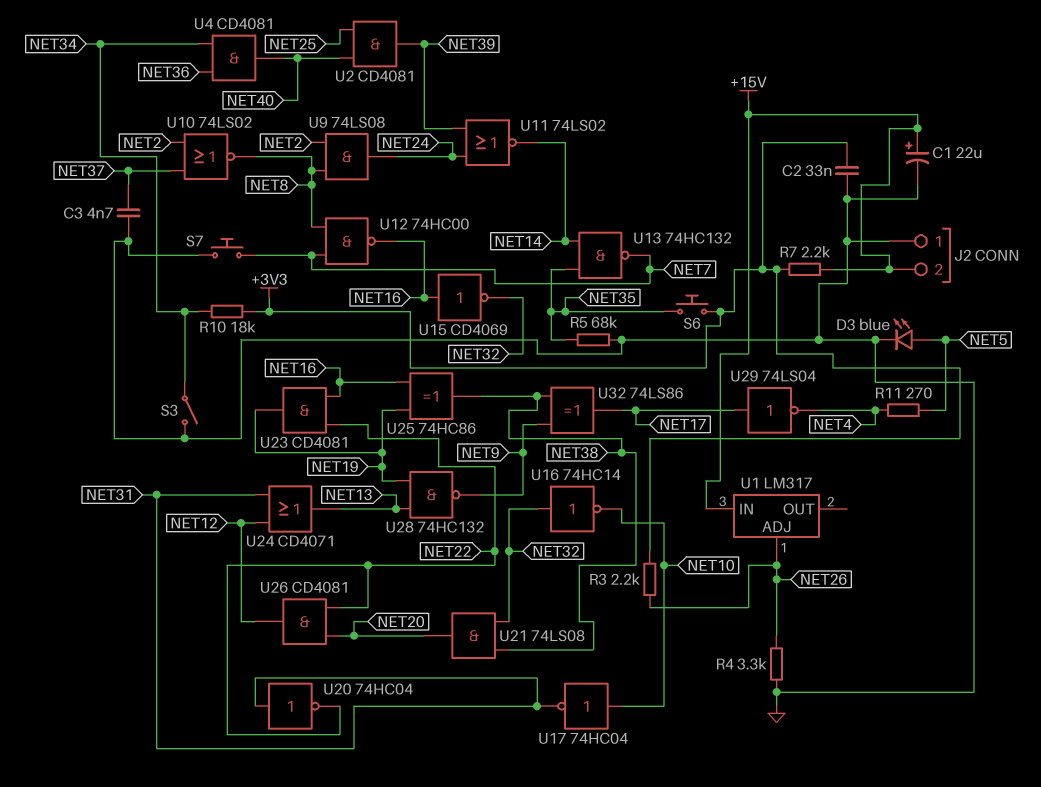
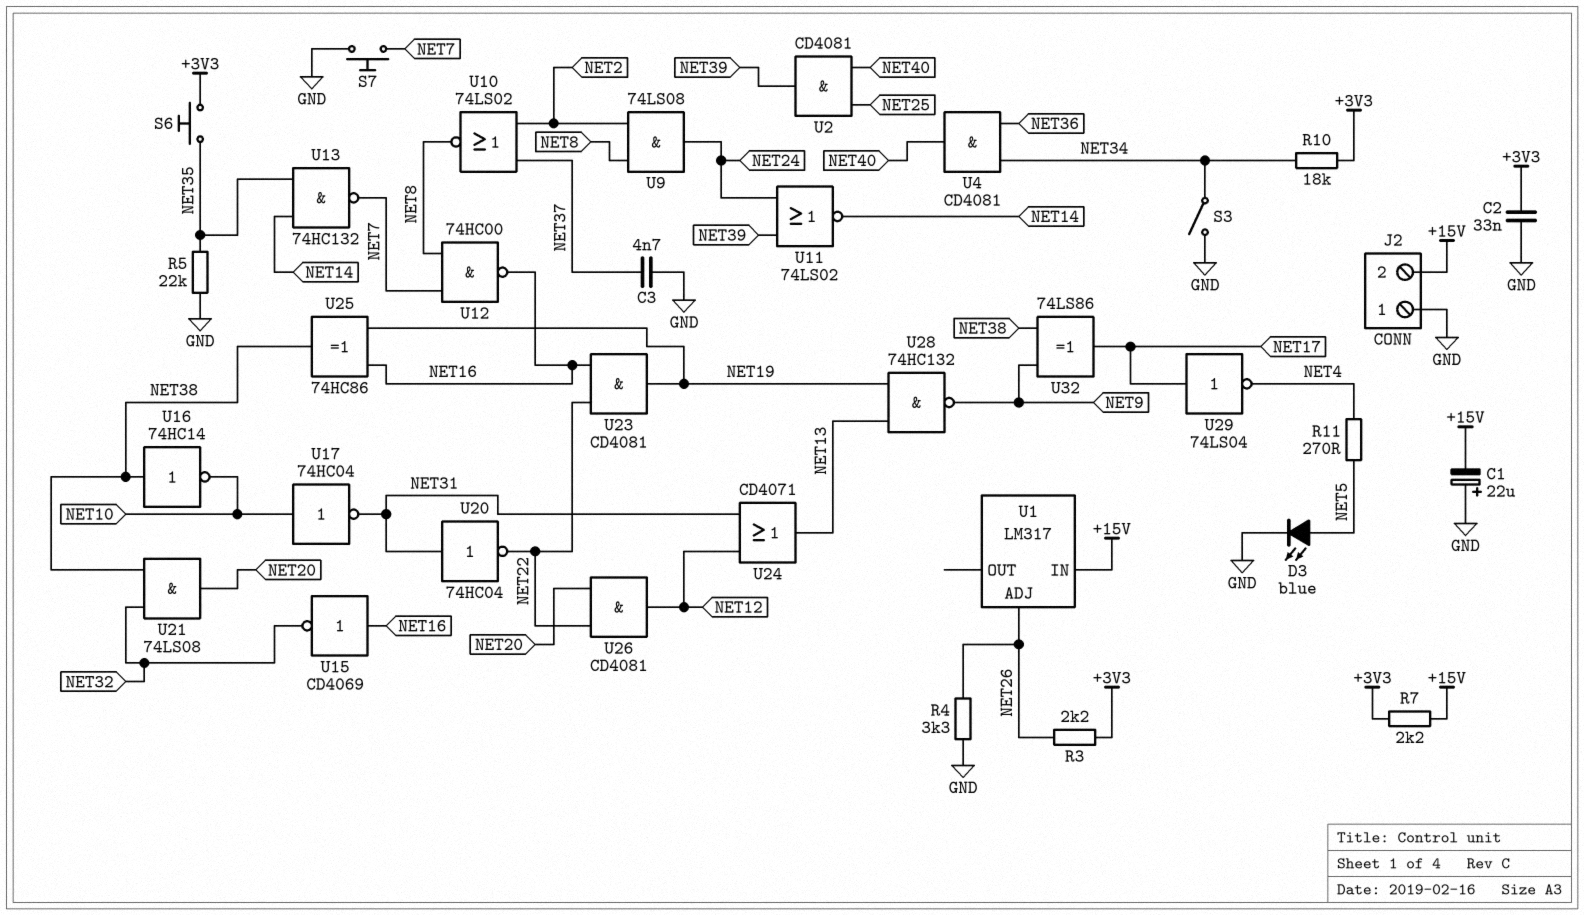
C1: 22uF (plus +15V, minus GND) -> 22uF (plus GND, minus +15V)
R5: 68k (GND, NET35) -> 22k (GND, NET35)
U16: NOT 74HC14 (in NET32, out NET10) -> NOT 74HC14 (in NET38, out NET10)

